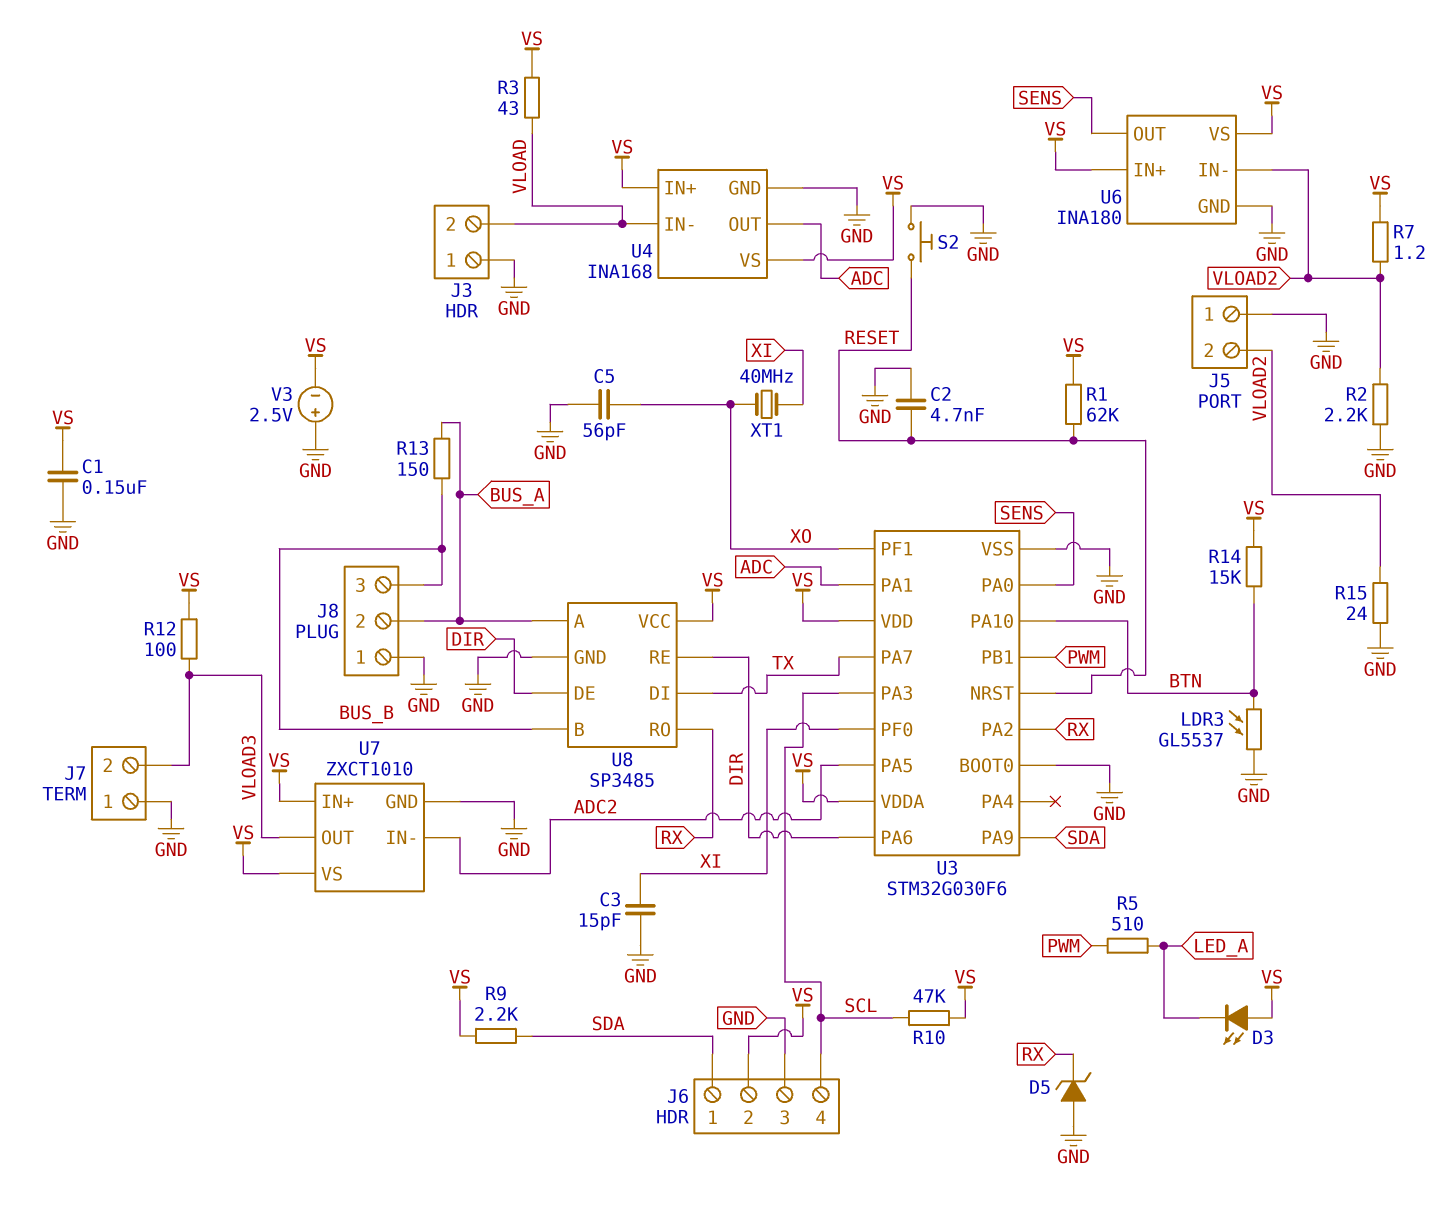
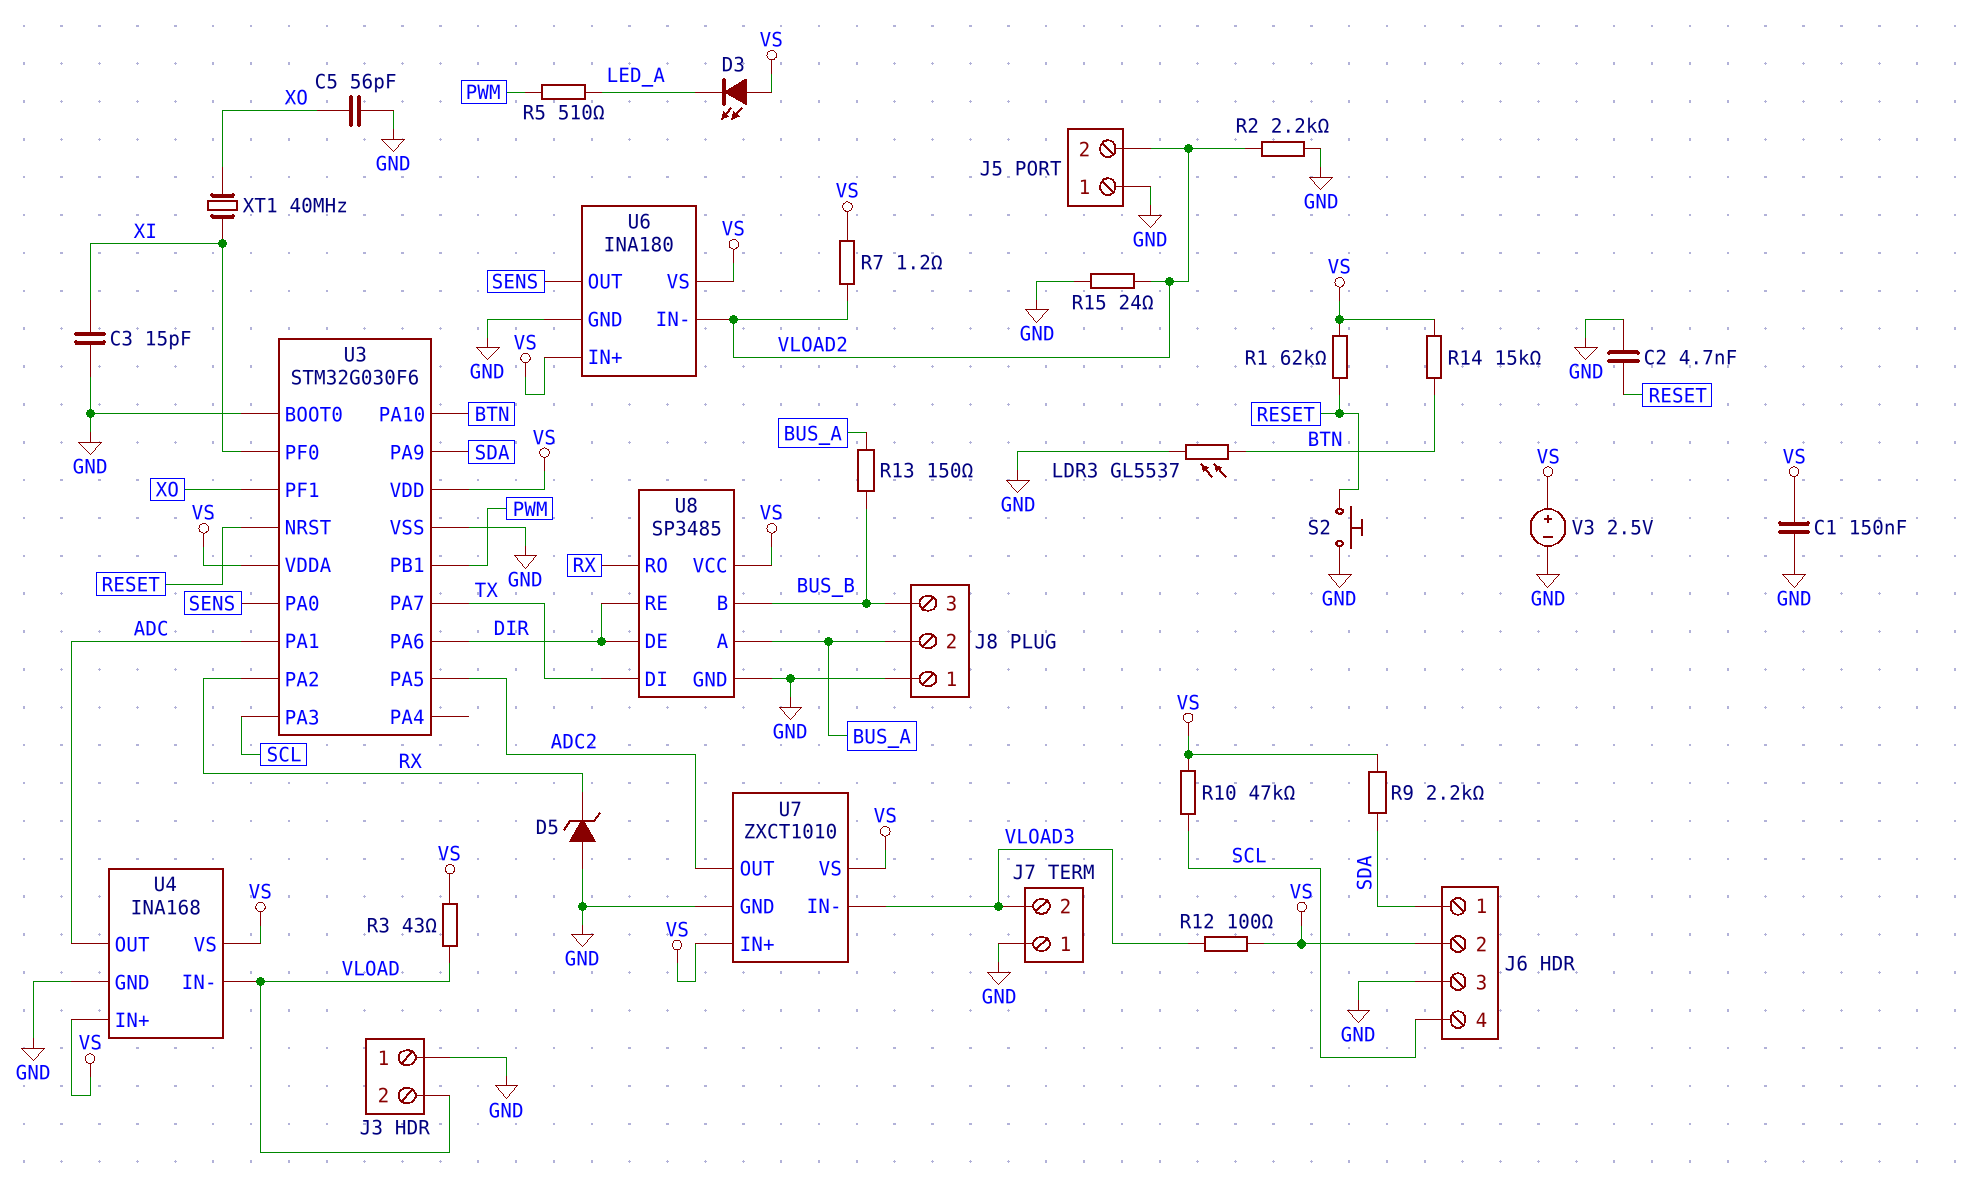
U7 pin IN-: ADC2 -> VLOAD3
U7 pin OUT: VLOAD3 -> ADC2
V3: 2.5V (plus GND, minus VS) -> 2.5V (plus VS, minus GND)

